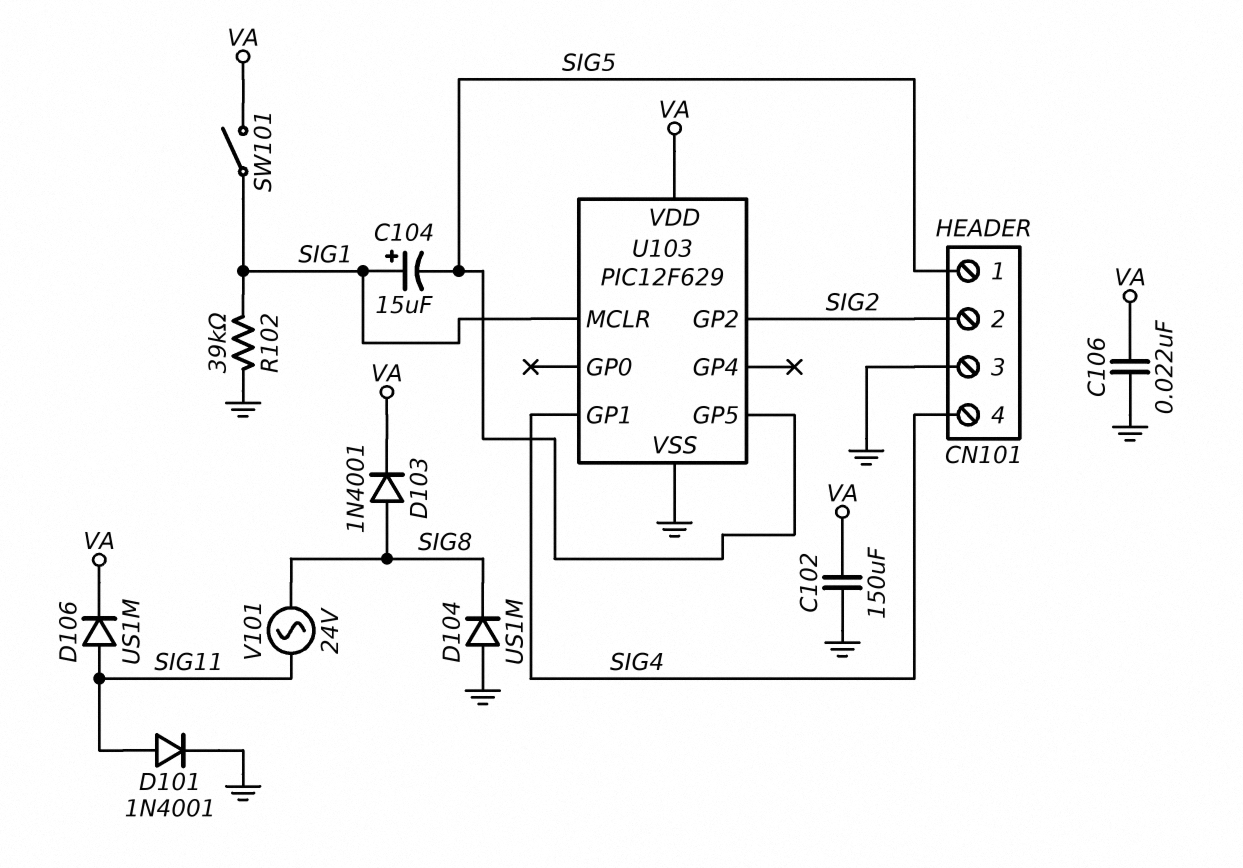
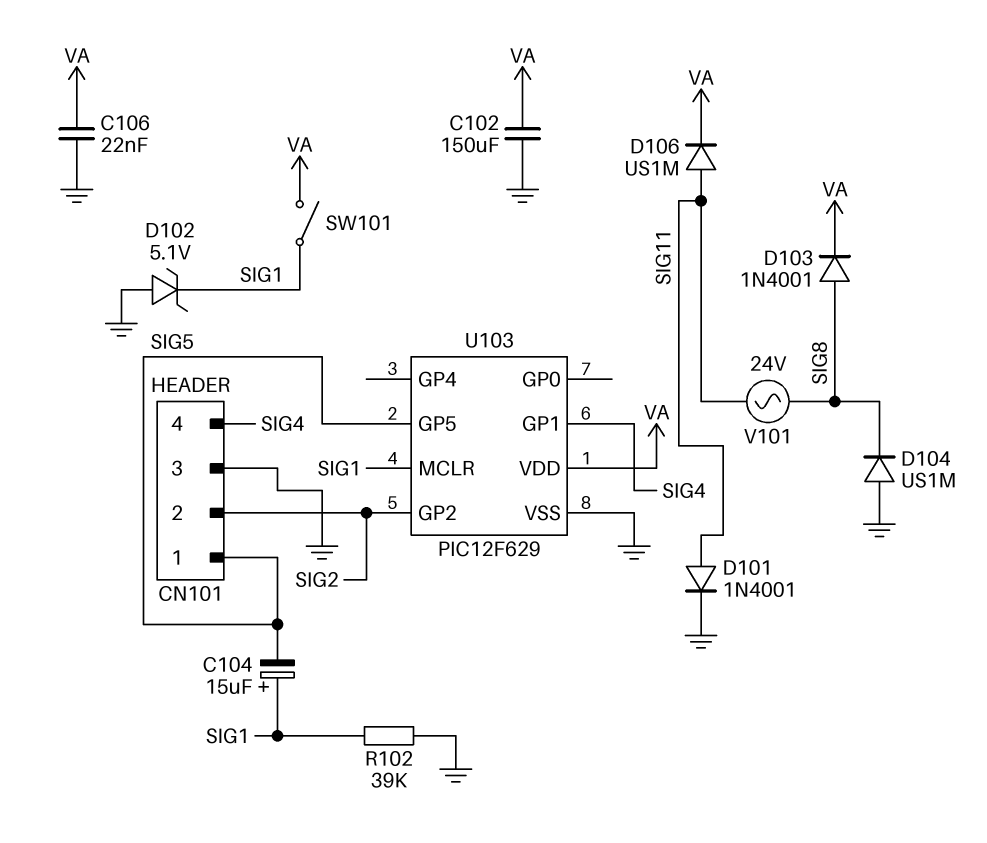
D102: none -> zener 5.1V (A GND, K SIG1)

